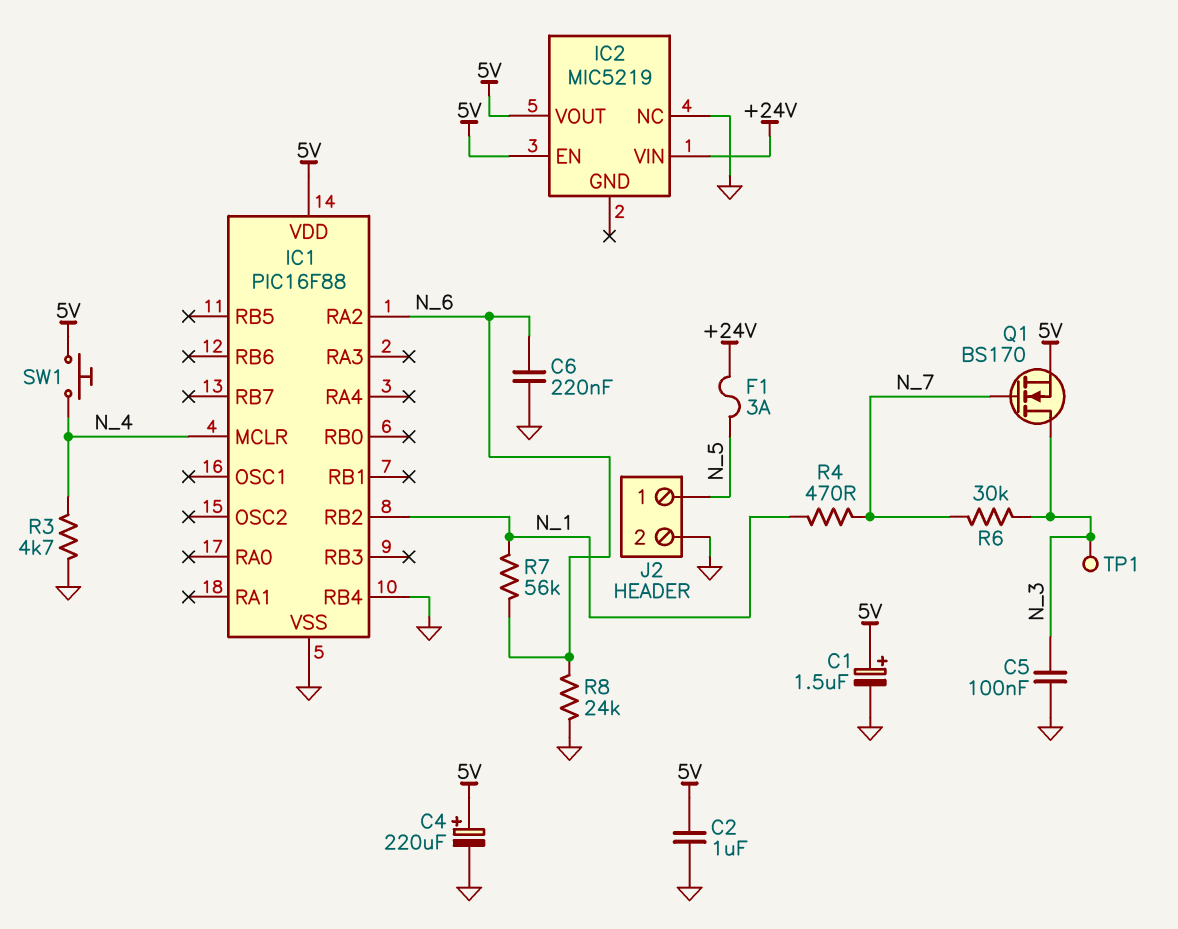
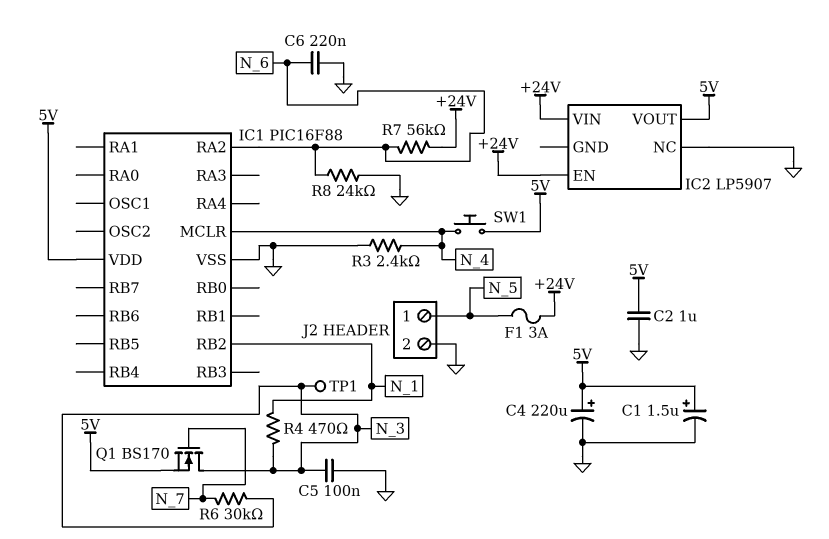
IC1 pin RB4: GND -> none
IC2: MIC5219 -> LP5907
IC2 pin EN: 5V -> +24V
R3: 4.7k (GND, N_4) -> 2.4k (GND, N_4)
R4: 470 (N_1, N_7) -> 470 (N_1, N_3)
R7: 56k (N_1, N_6) -> 56k (+24V, N_6)

